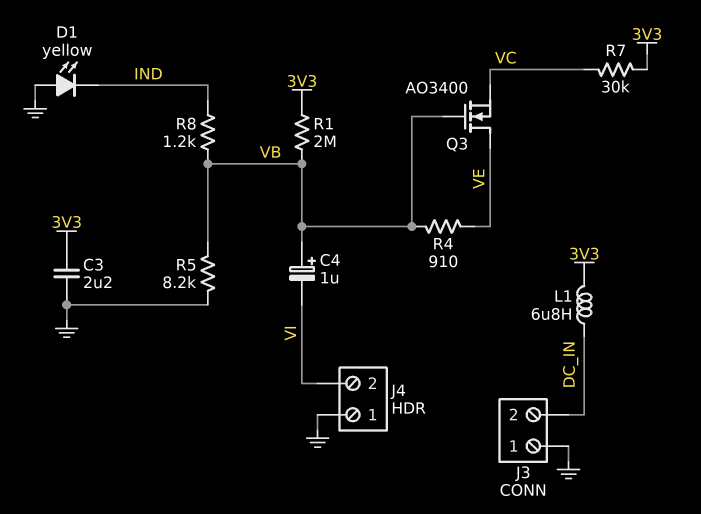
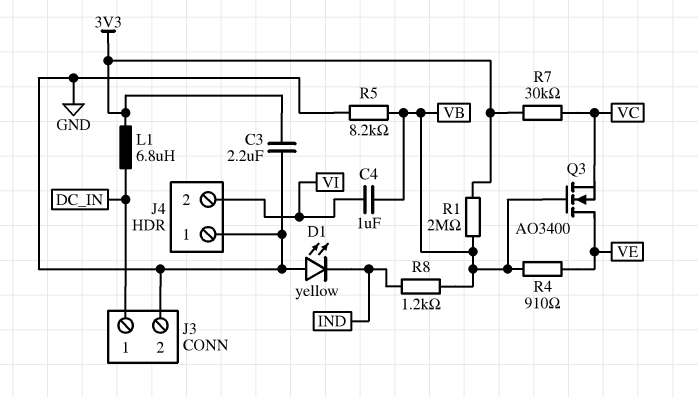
C4: 1uF (plus VB, minus VI) -> 1uF (VB, VI)
J3 pin 1: GND -> DC_IN
J3 pin 2: DC_IN -> GND

